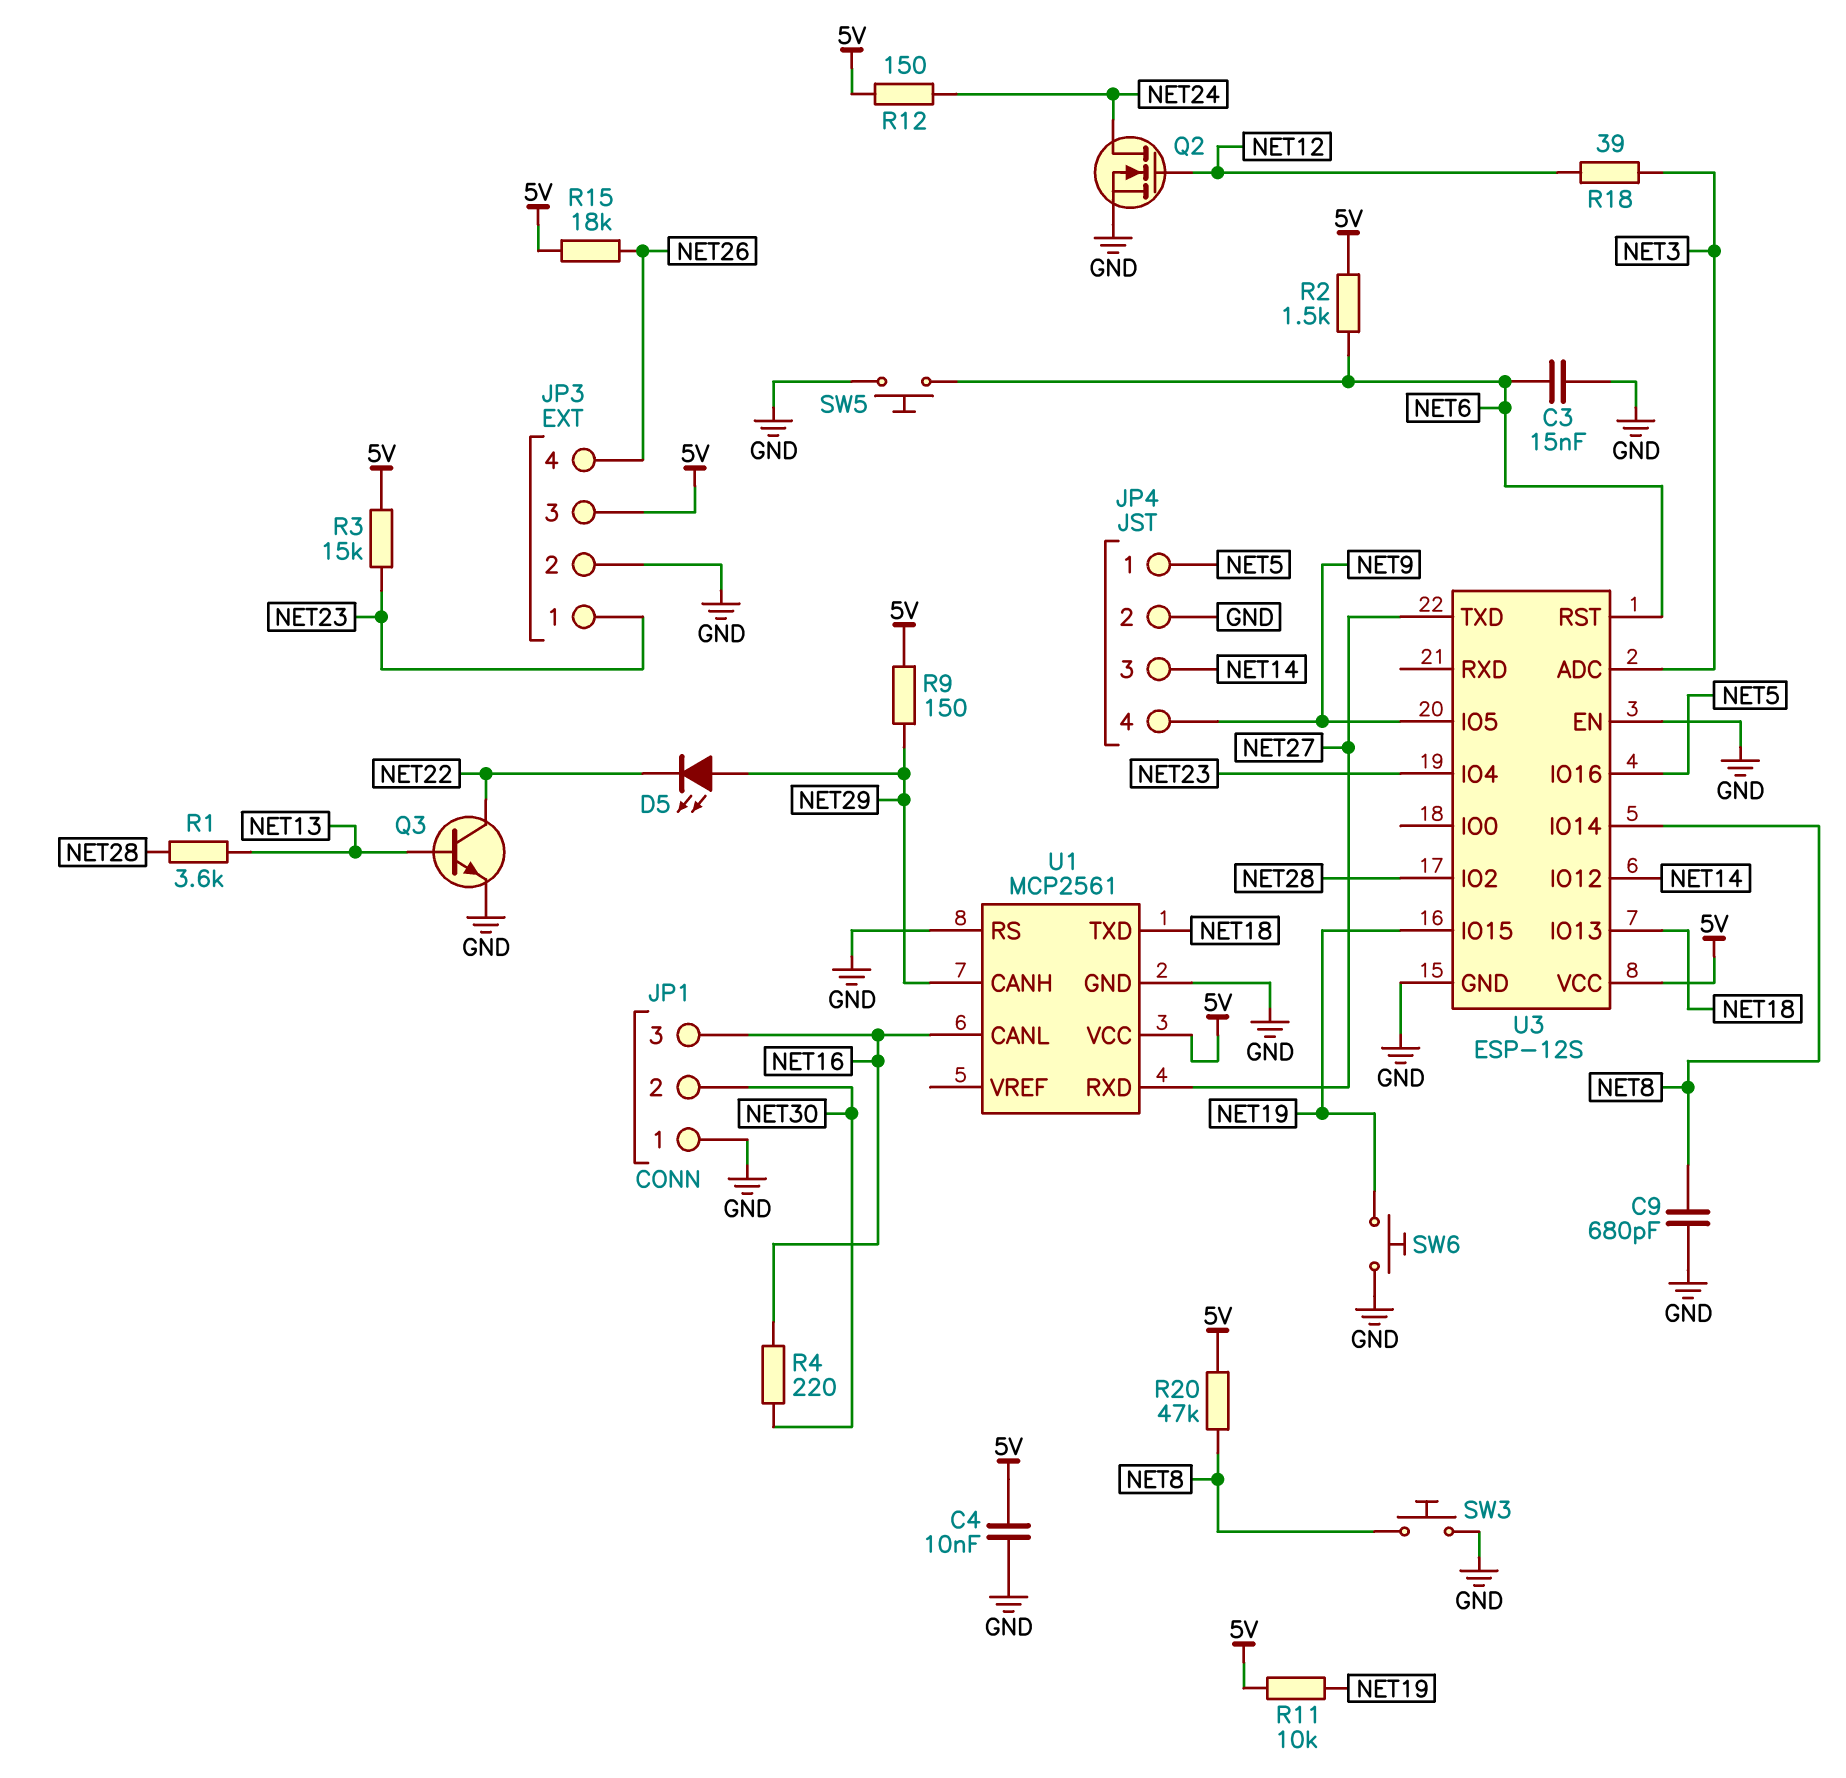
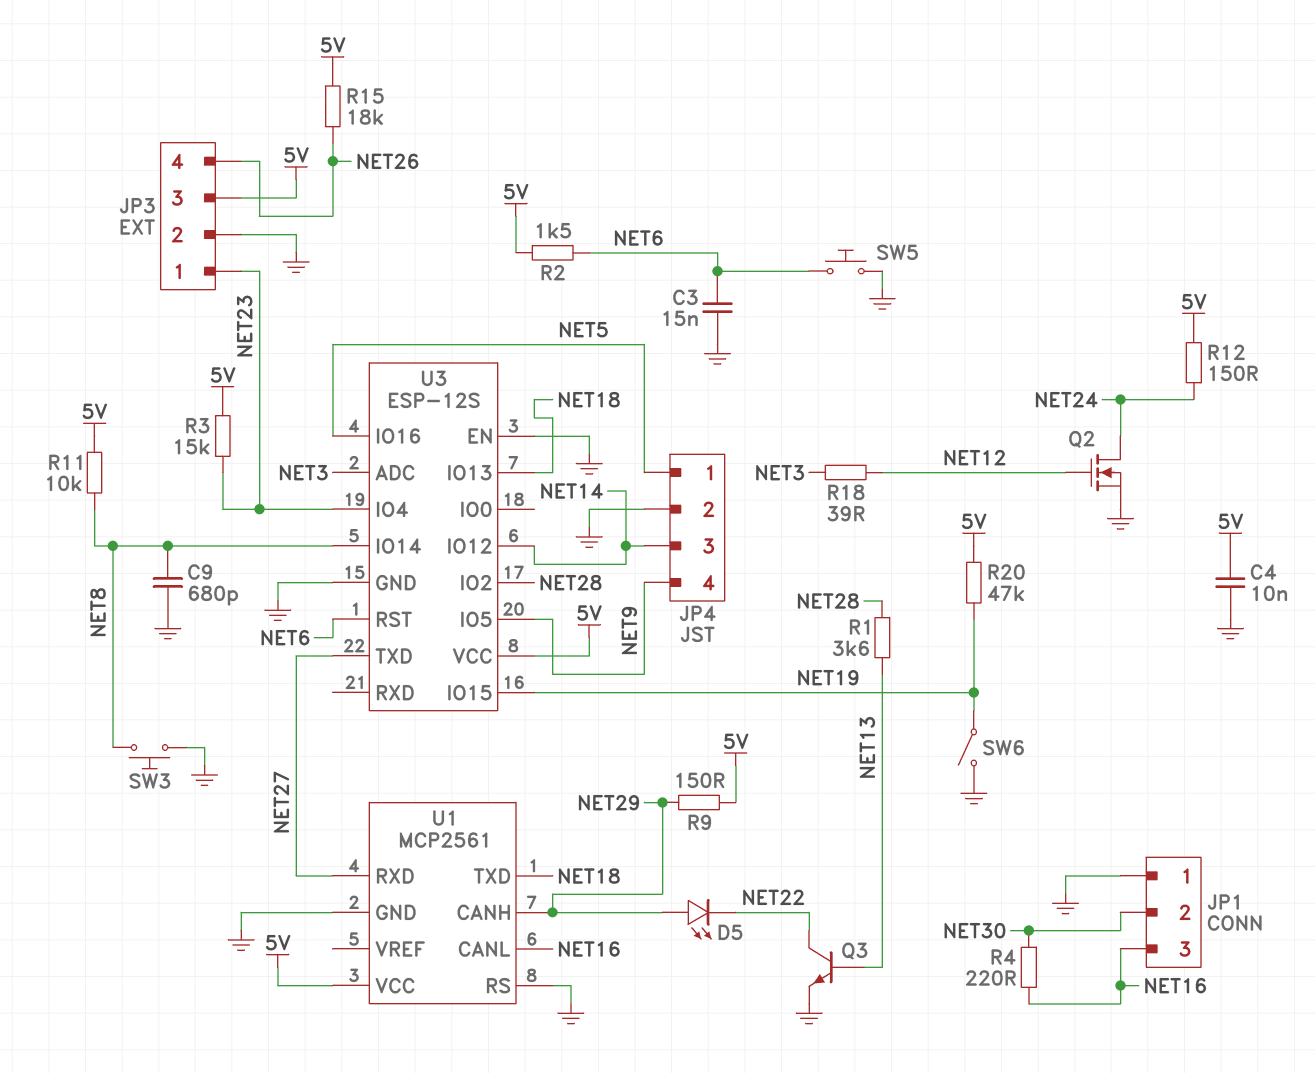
R11: 10k (5V, NET19) -> 10k (5V, NET8)
R20: 47k (5V, NET8) -> 47k (5V, NET19)
SW6: button (GND, NET19) -> switch (GND, NET19)

